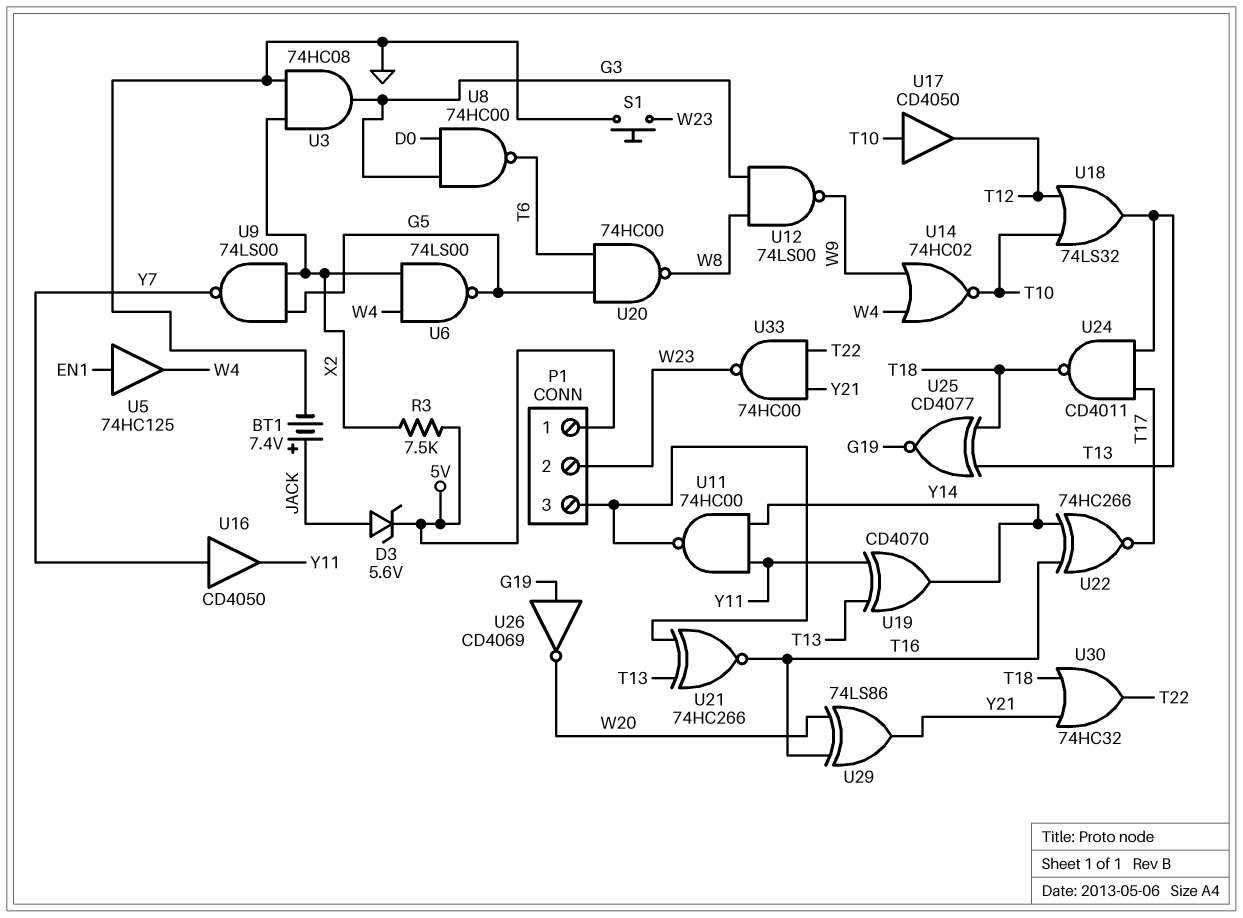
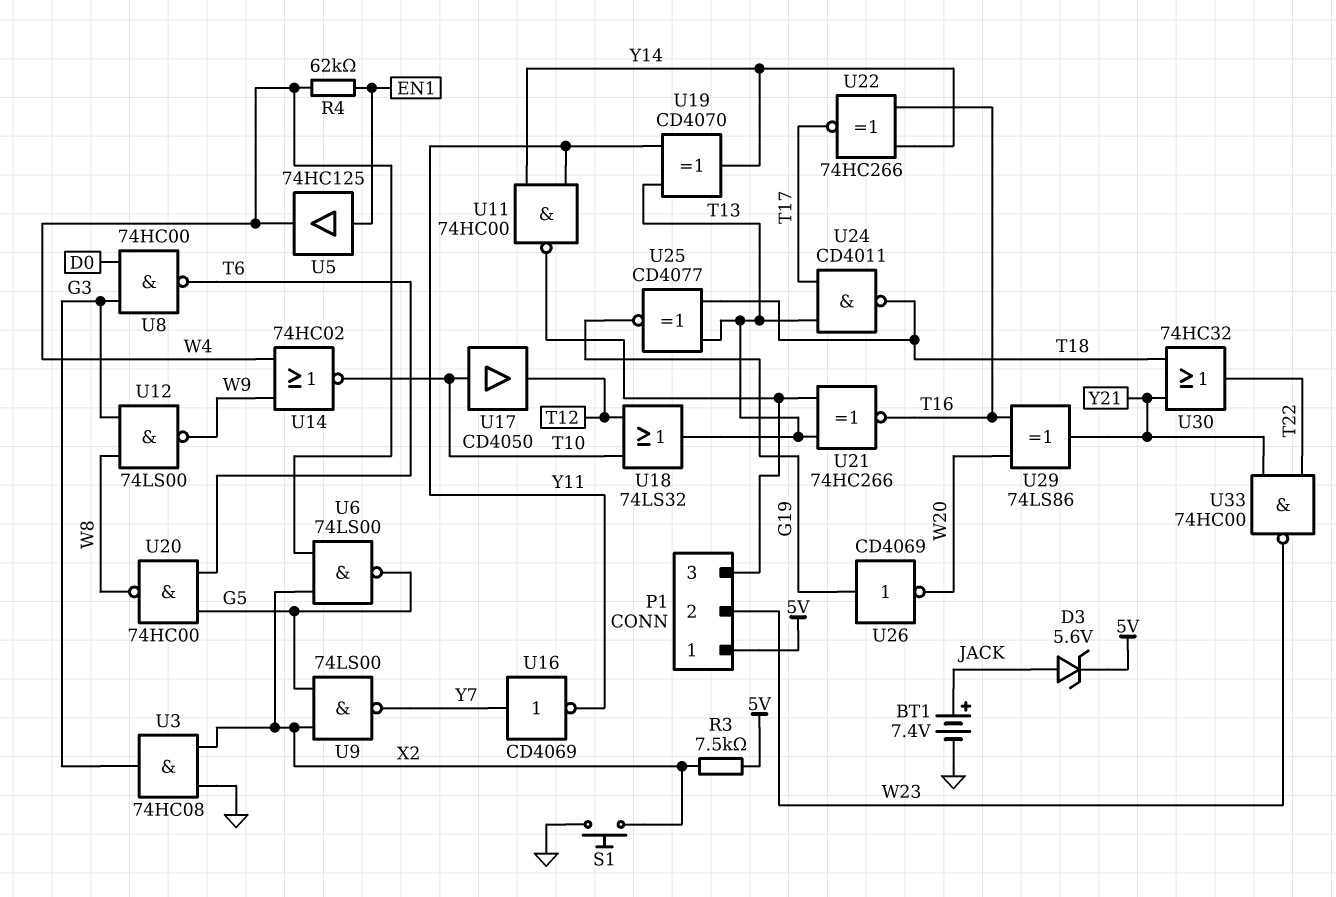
R4: none -> 62k (EN1, W4)
S1: button (GND, W23) -> button (GND, X2)
U16: buffer CD4050 (in Y7, out Y11) -> NOT CD4069 (in Y7, out Y11)

